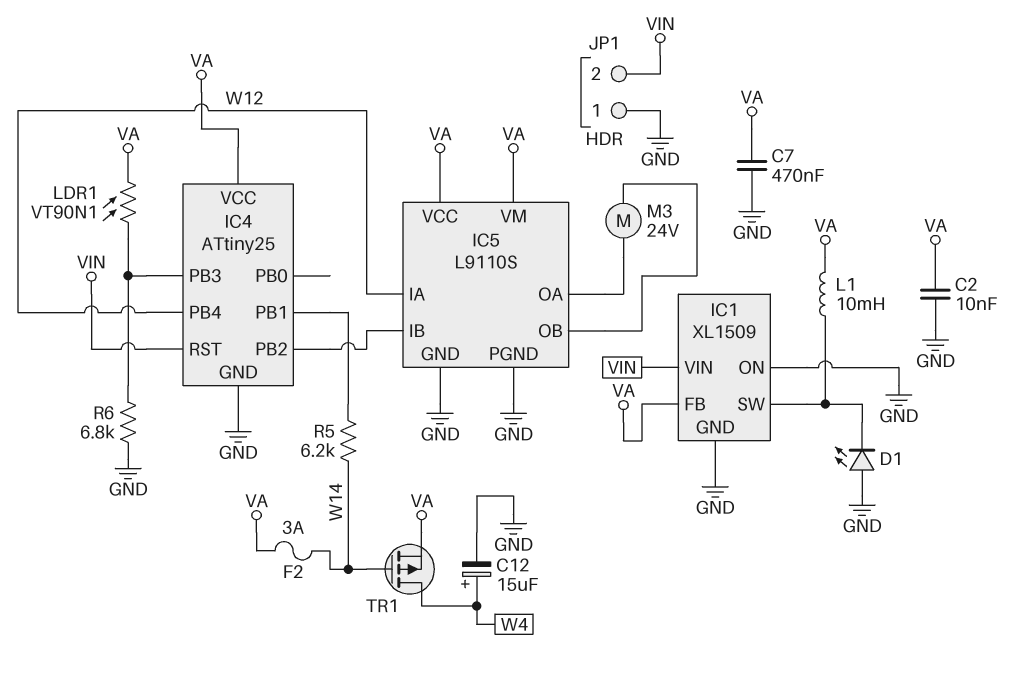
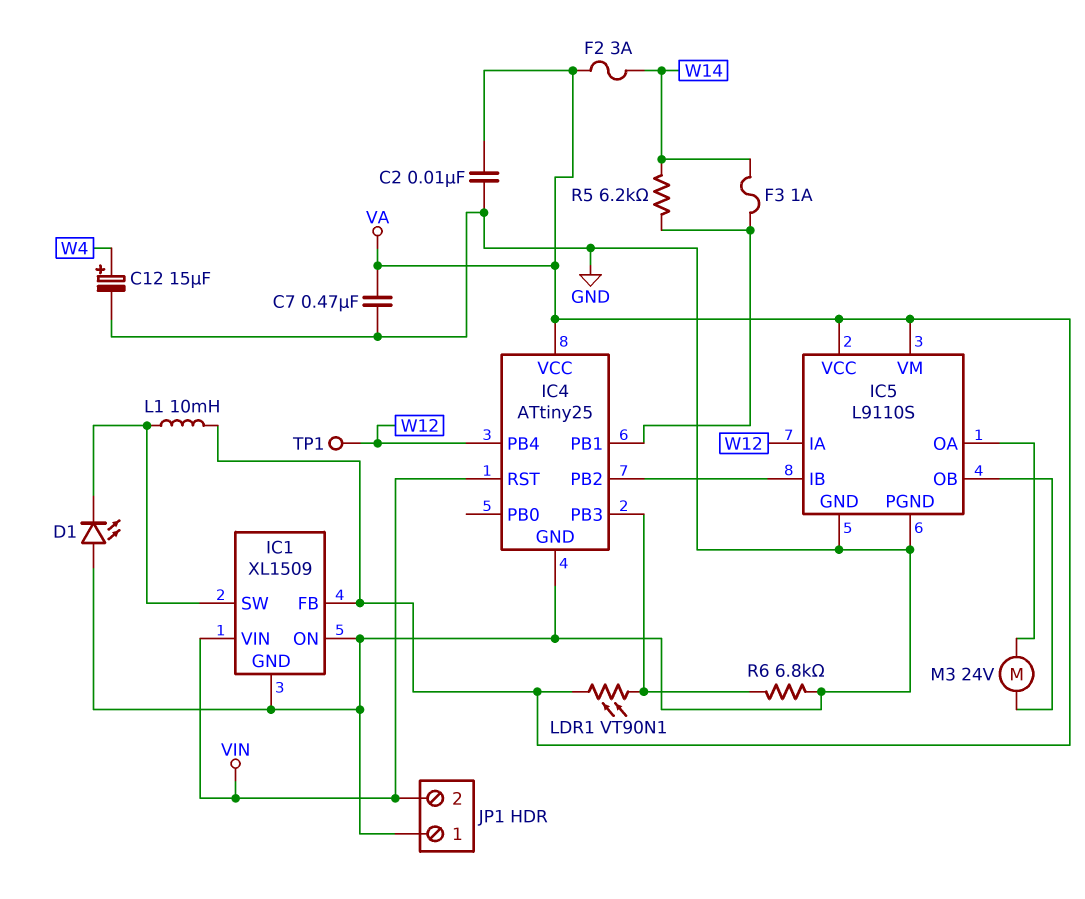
F3: none -> 1A (IC4/PB1, W14)
TP1: none -> test point (W12)
TR1: PMOS (G W14, D W4, S VA) -> none

